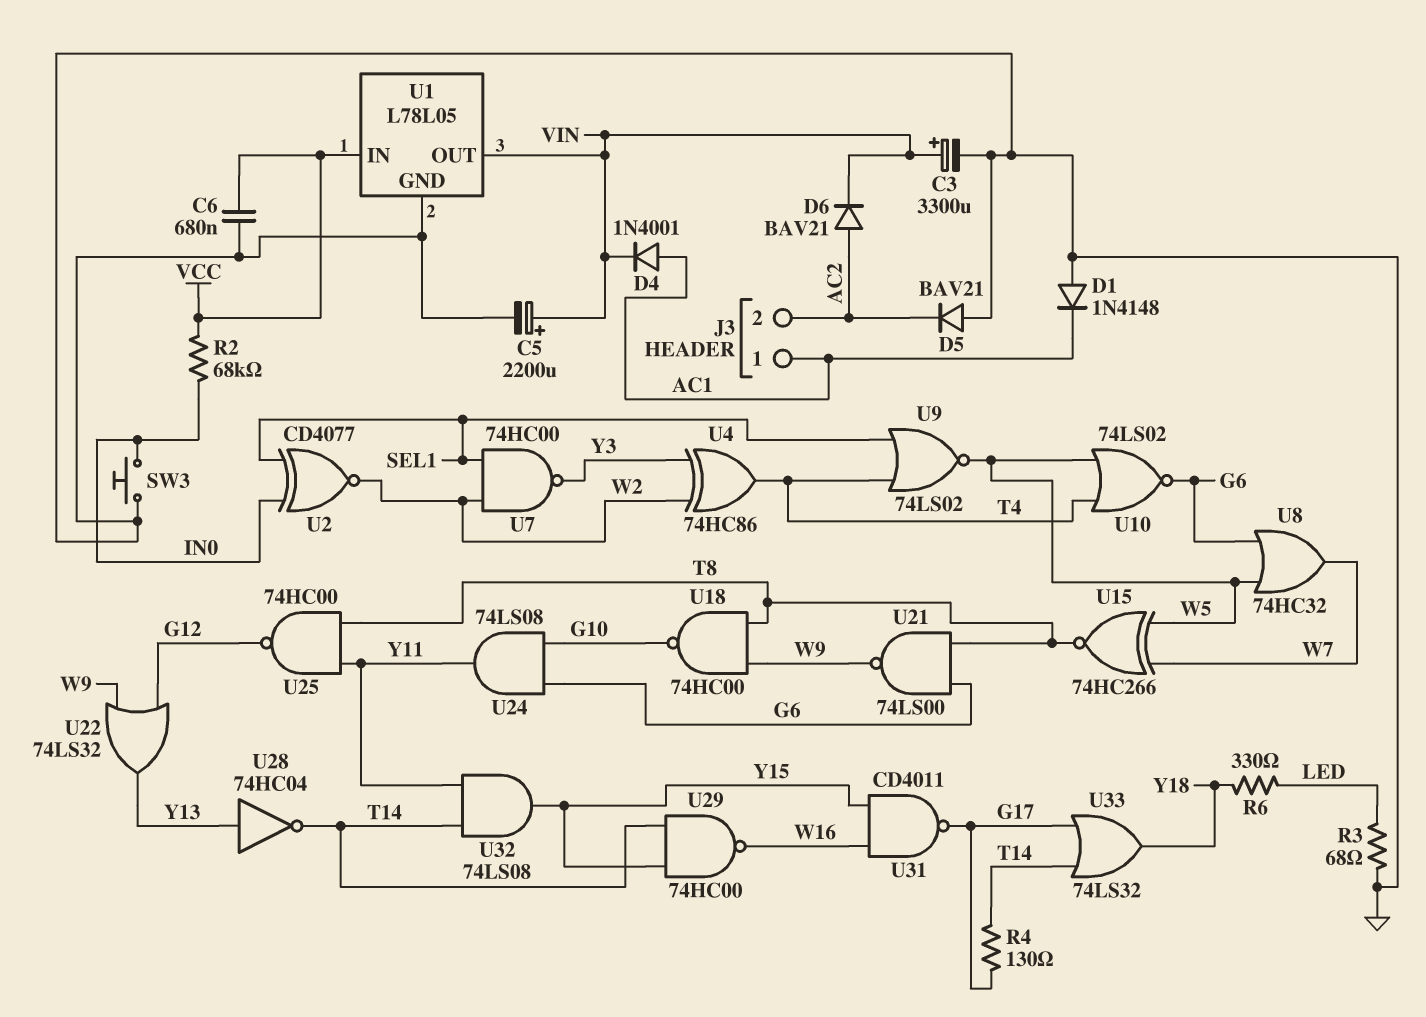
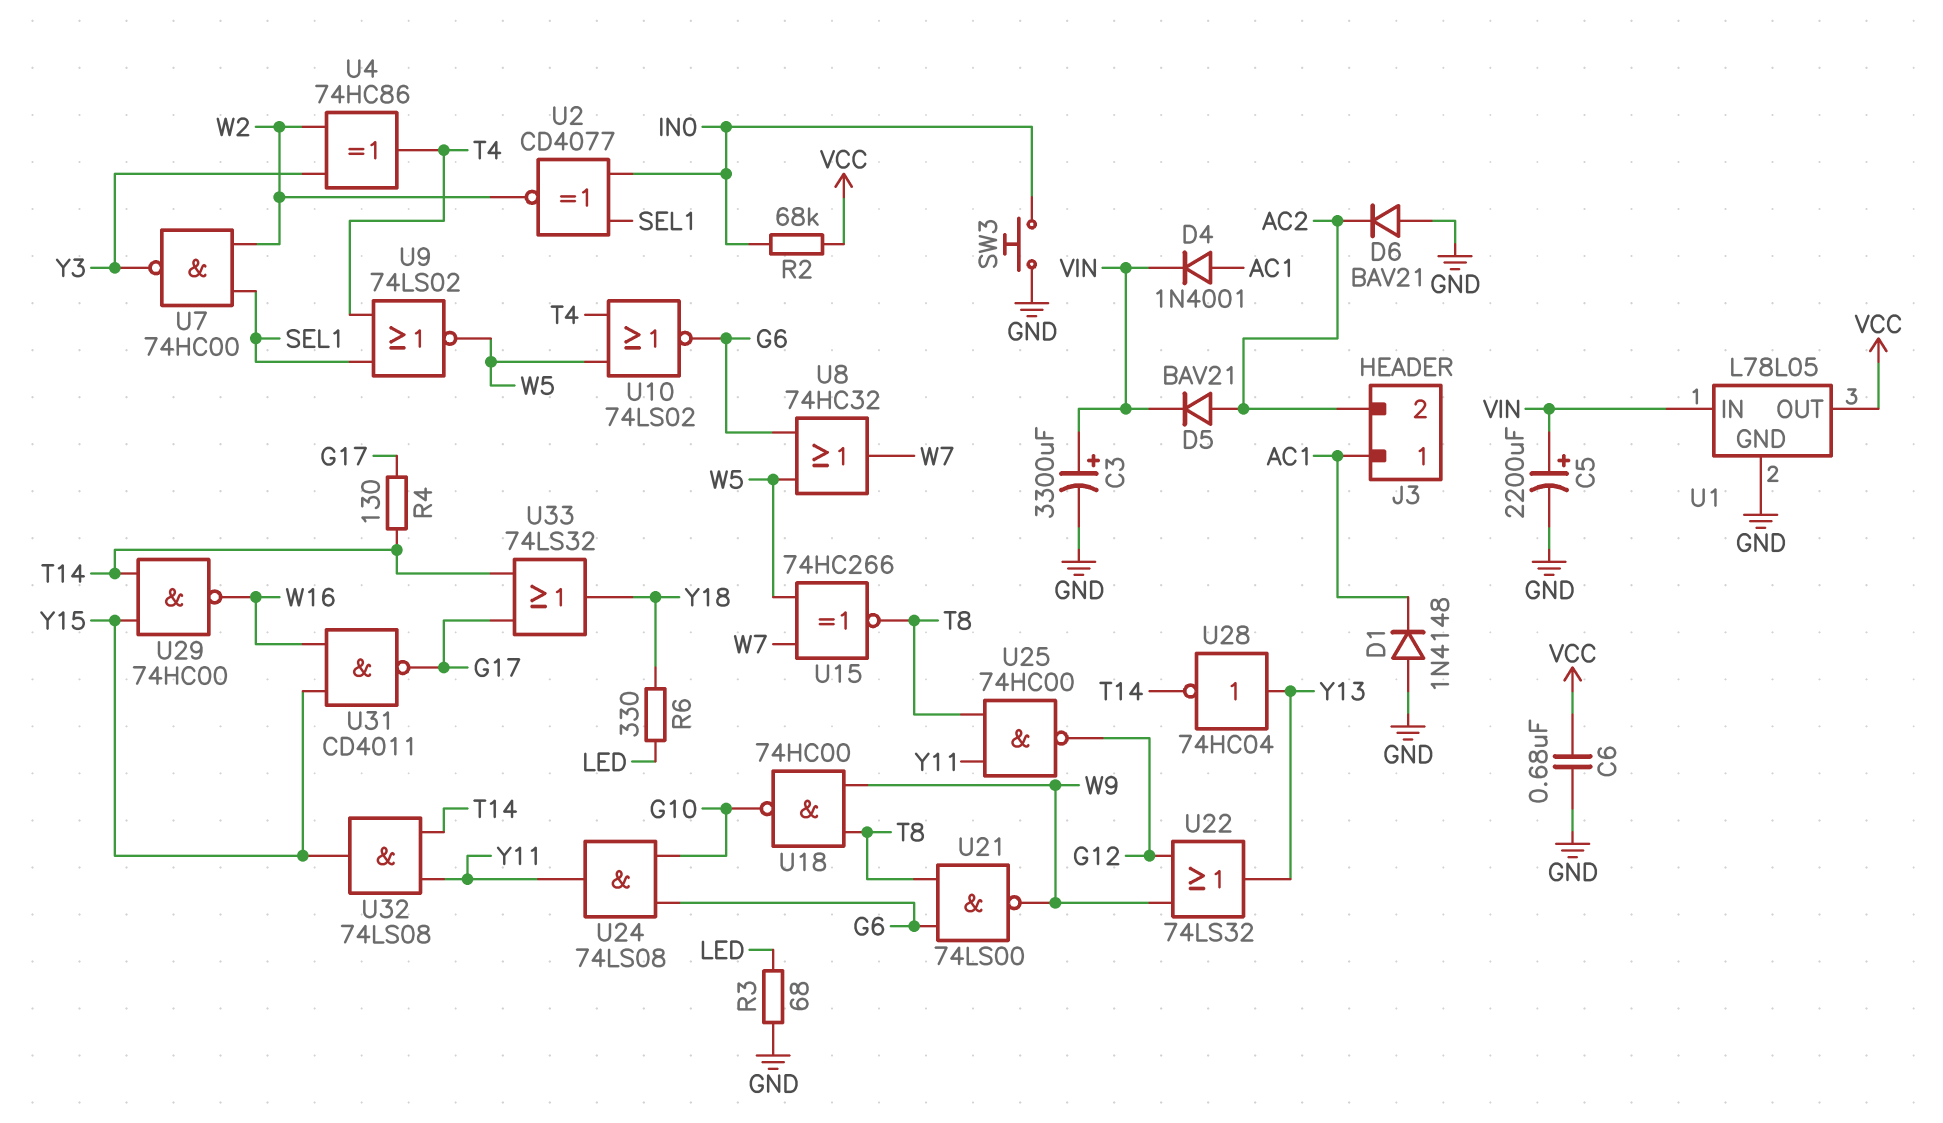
D5: diode BAV21 (A GND, K AC2) -> diode BAV21 (A AC2, K VIN)
D6: diode BAV21 (A AC2, K VIN) -> diode BAV21 (A GND, K AC2)
U1 pin IN: VCC -> VIN
U1 pin OUT: VIN -> VCC

